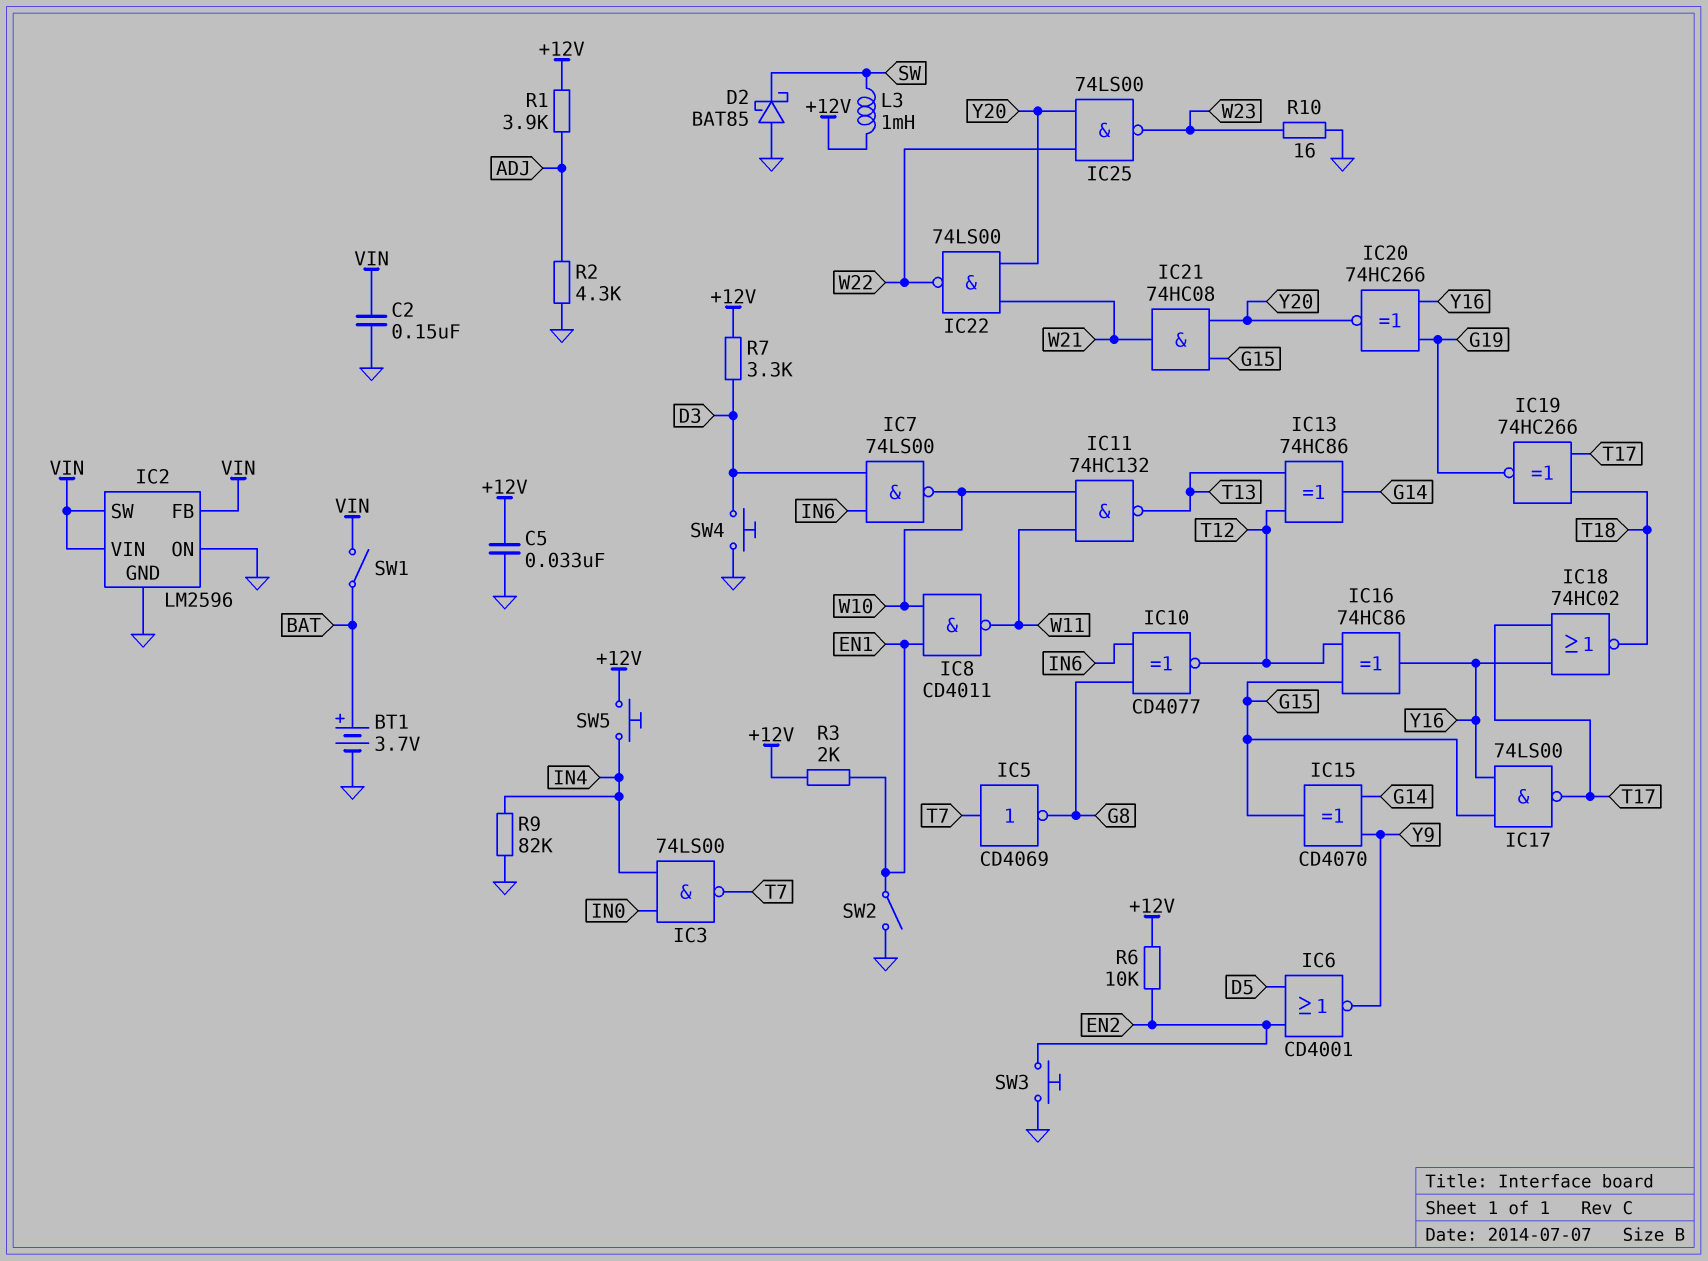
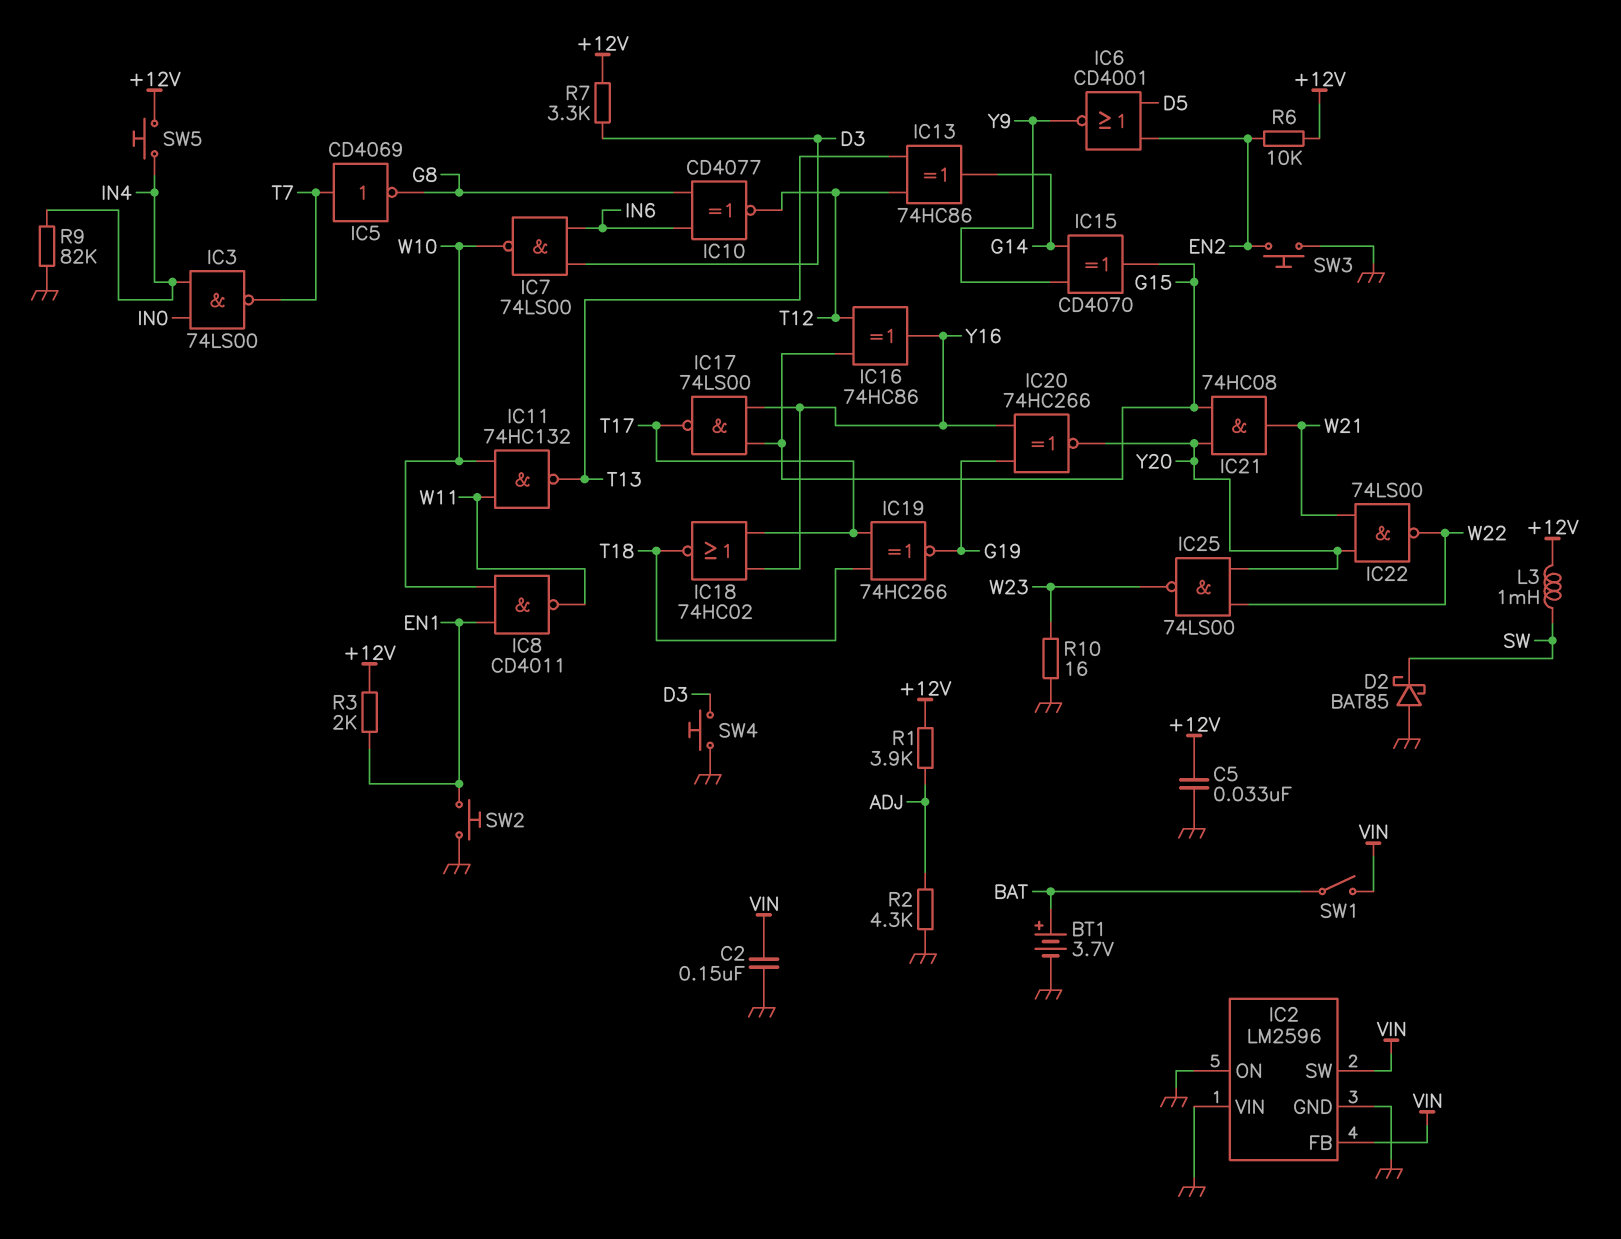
IC2 pin VIN: VIN -> GND
SW2: switch (EN1, GND) -> button (EN1, GND)

